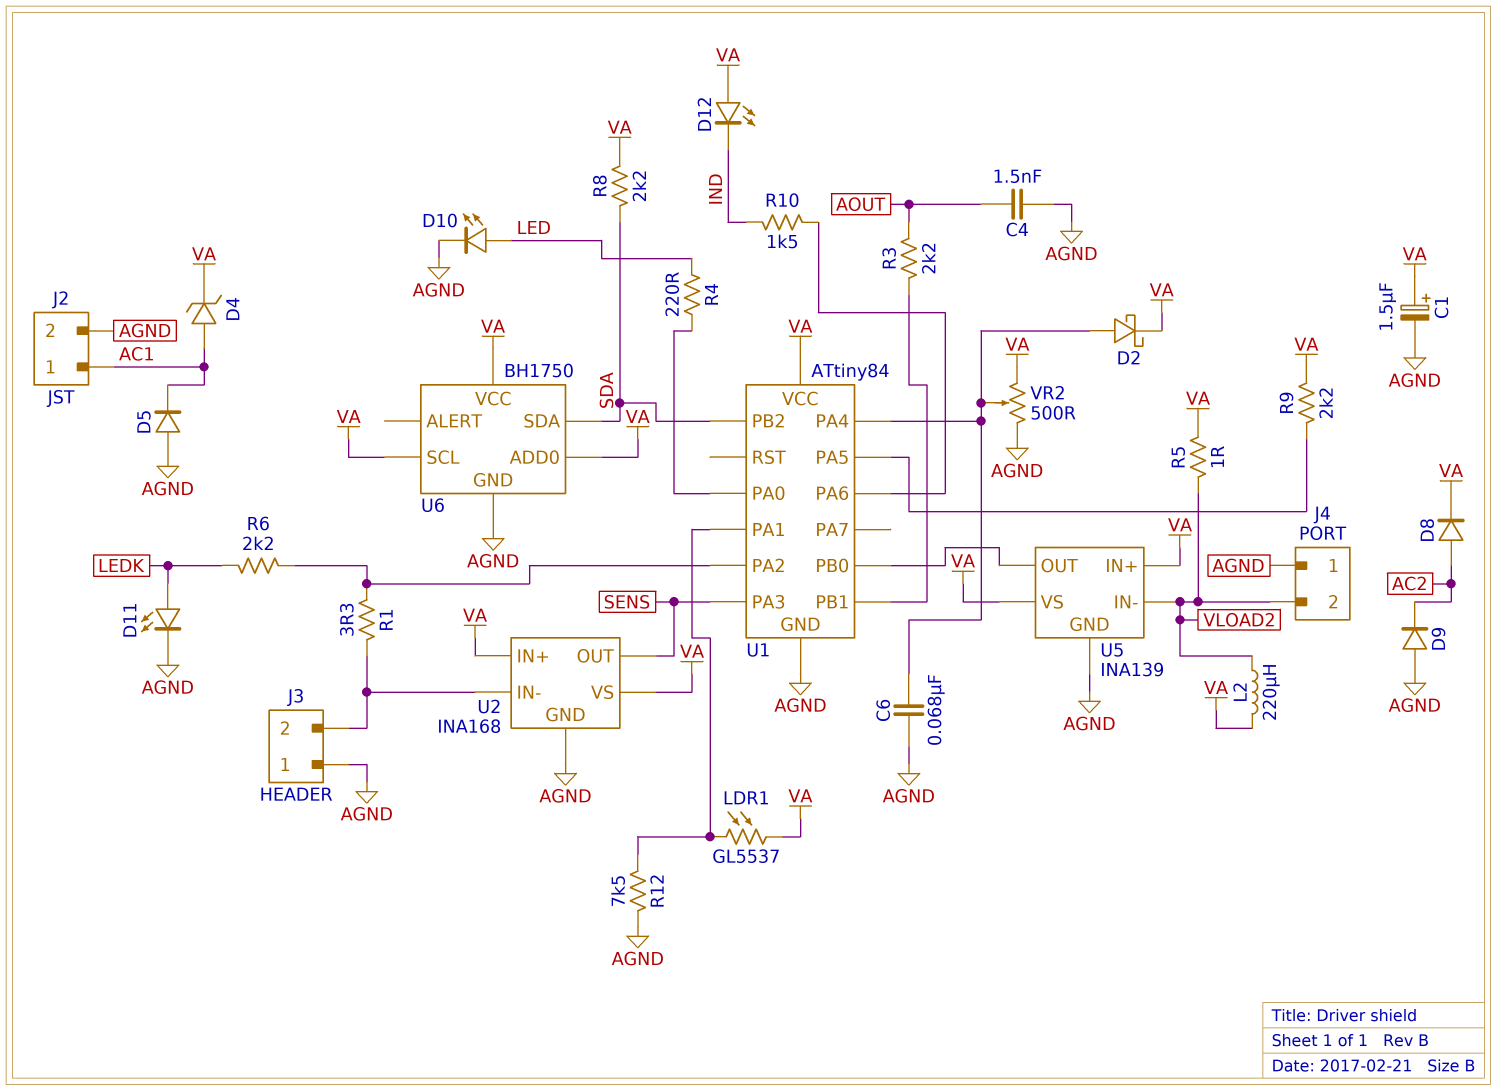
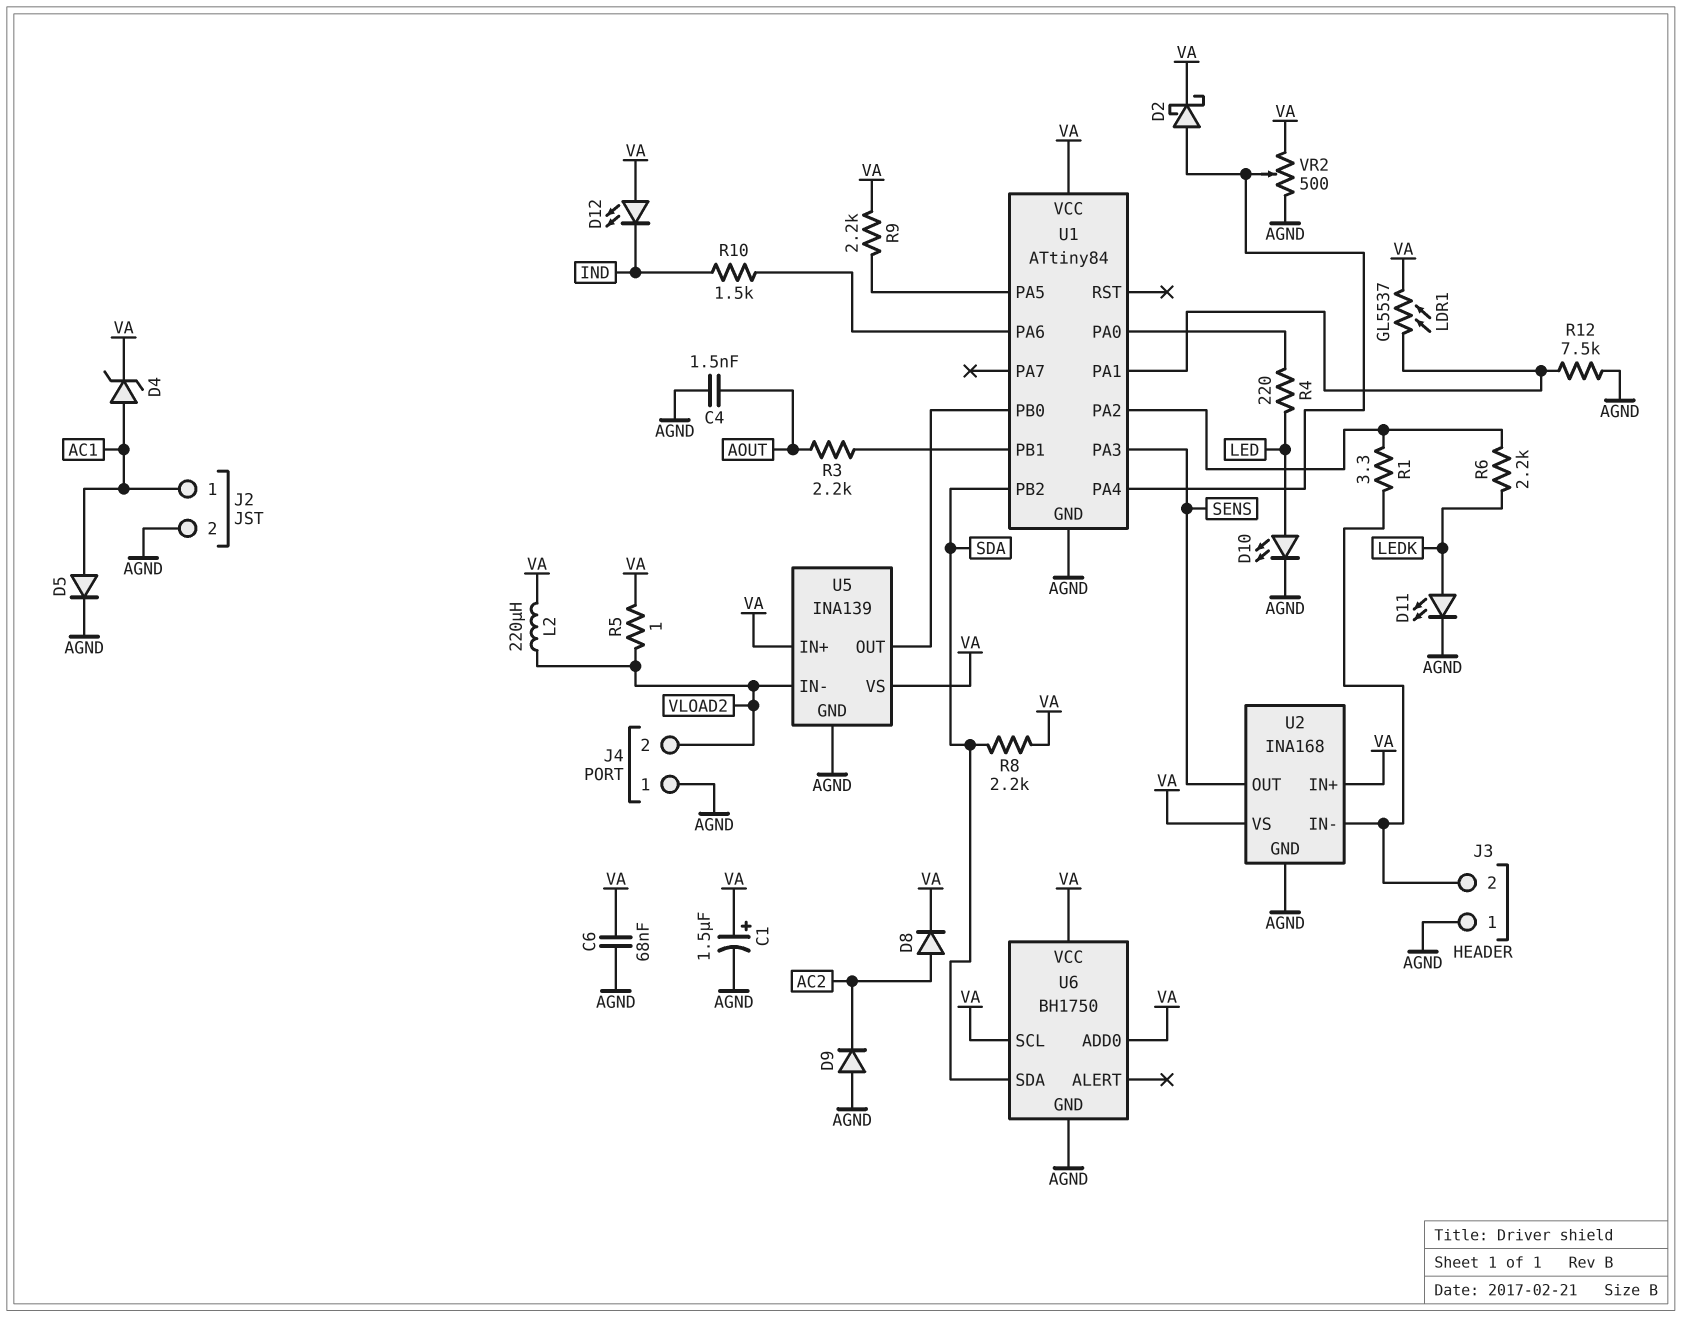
C6: 68nF (AGND, U1/PA4) -> 68nF (AGND, VA)
D5: diode (A AGND, K AC1) -> diode (A AC1, K AGND)

